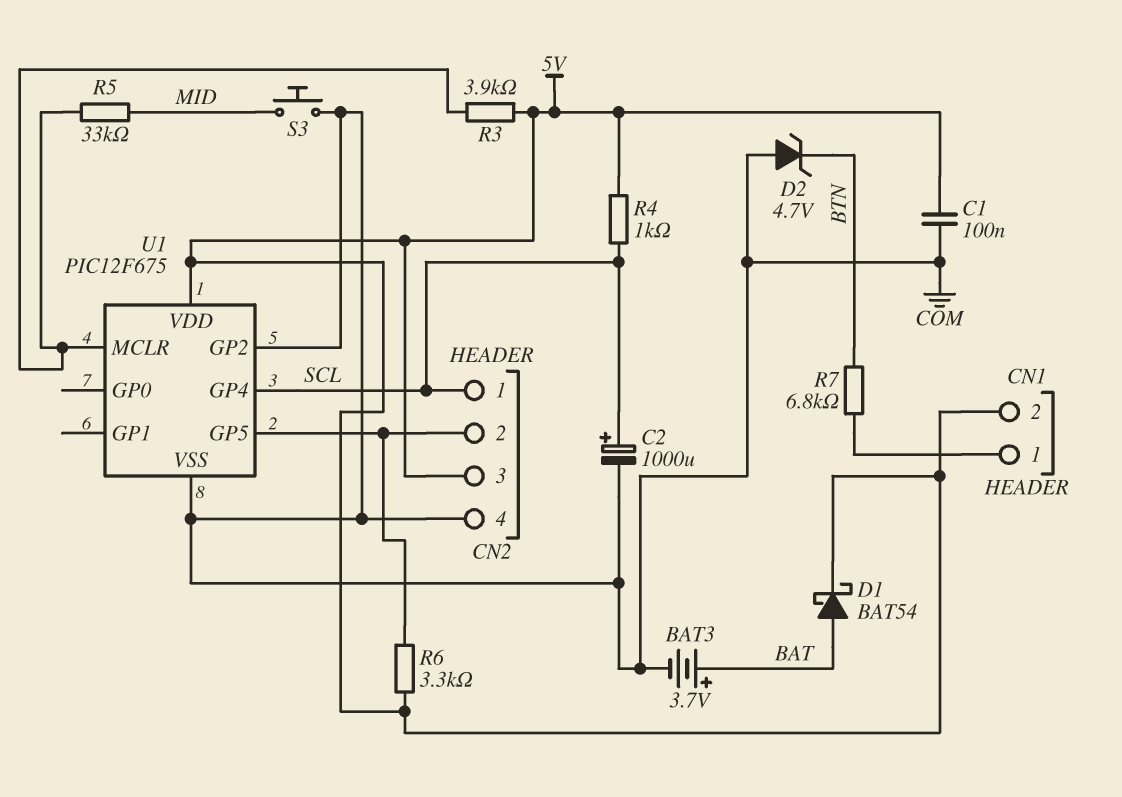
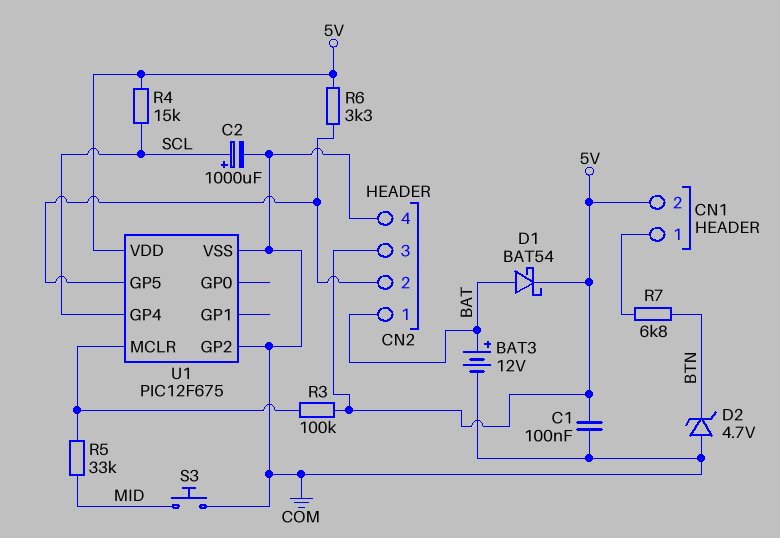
BAT3: 3.7V (plus BAT, minus COM) -> 12V (plus BAT, minus COM)
CN2 pin 1: SCL -> BAT
R3: 3.9k (5V, U1/MCLR) -> 100k (5V, U1/MCLR)
R4: 1k (5V, SCL) -> 15k (5V, SCL)

